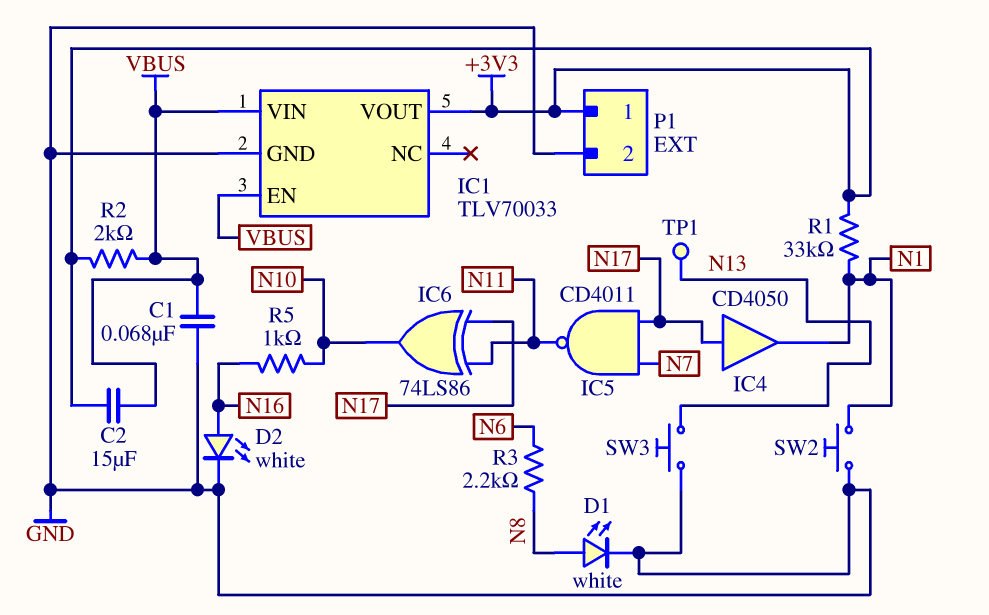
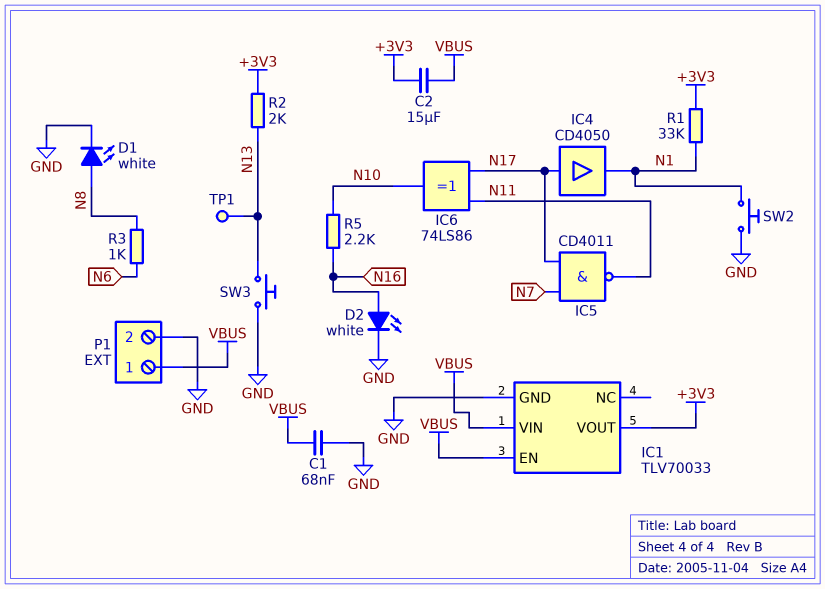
P1 pin 1: +3V3 -> VBUS
R2: 2k (+3V3, VBUS) -> 2k (+3V3, N13)
R3: 2.2k (N6, N8) -> 1k (N6, N8)
R5: 1k (N10, N16) -> 2.2k (N10, N16)

